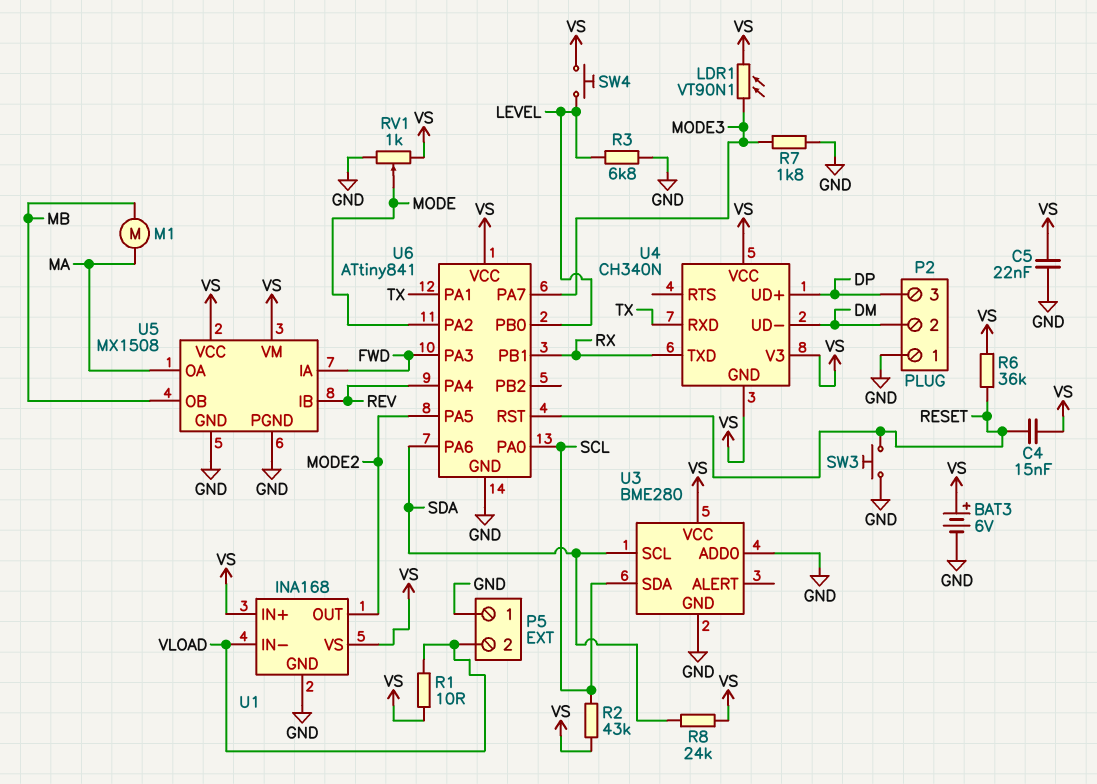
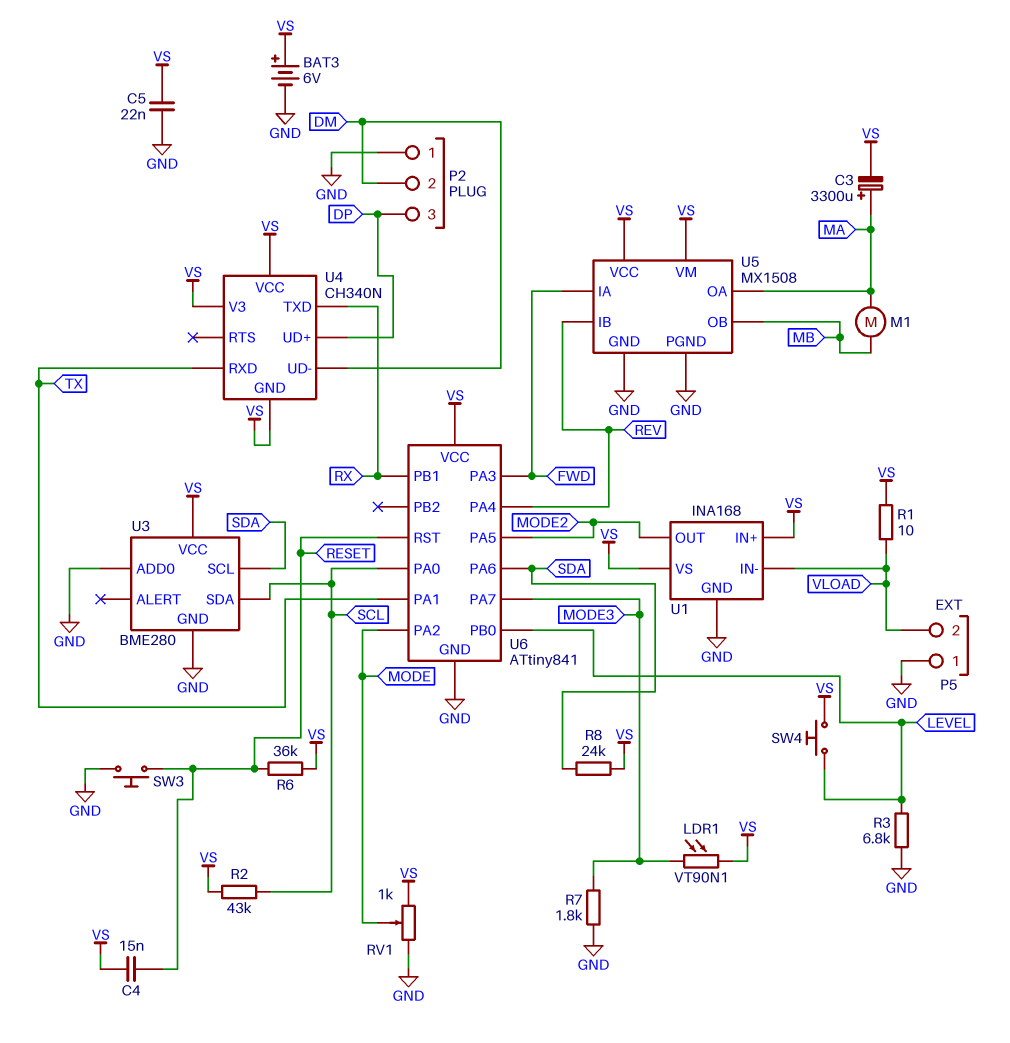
C3: none -> 3300uF (plus MA, minus VS)

